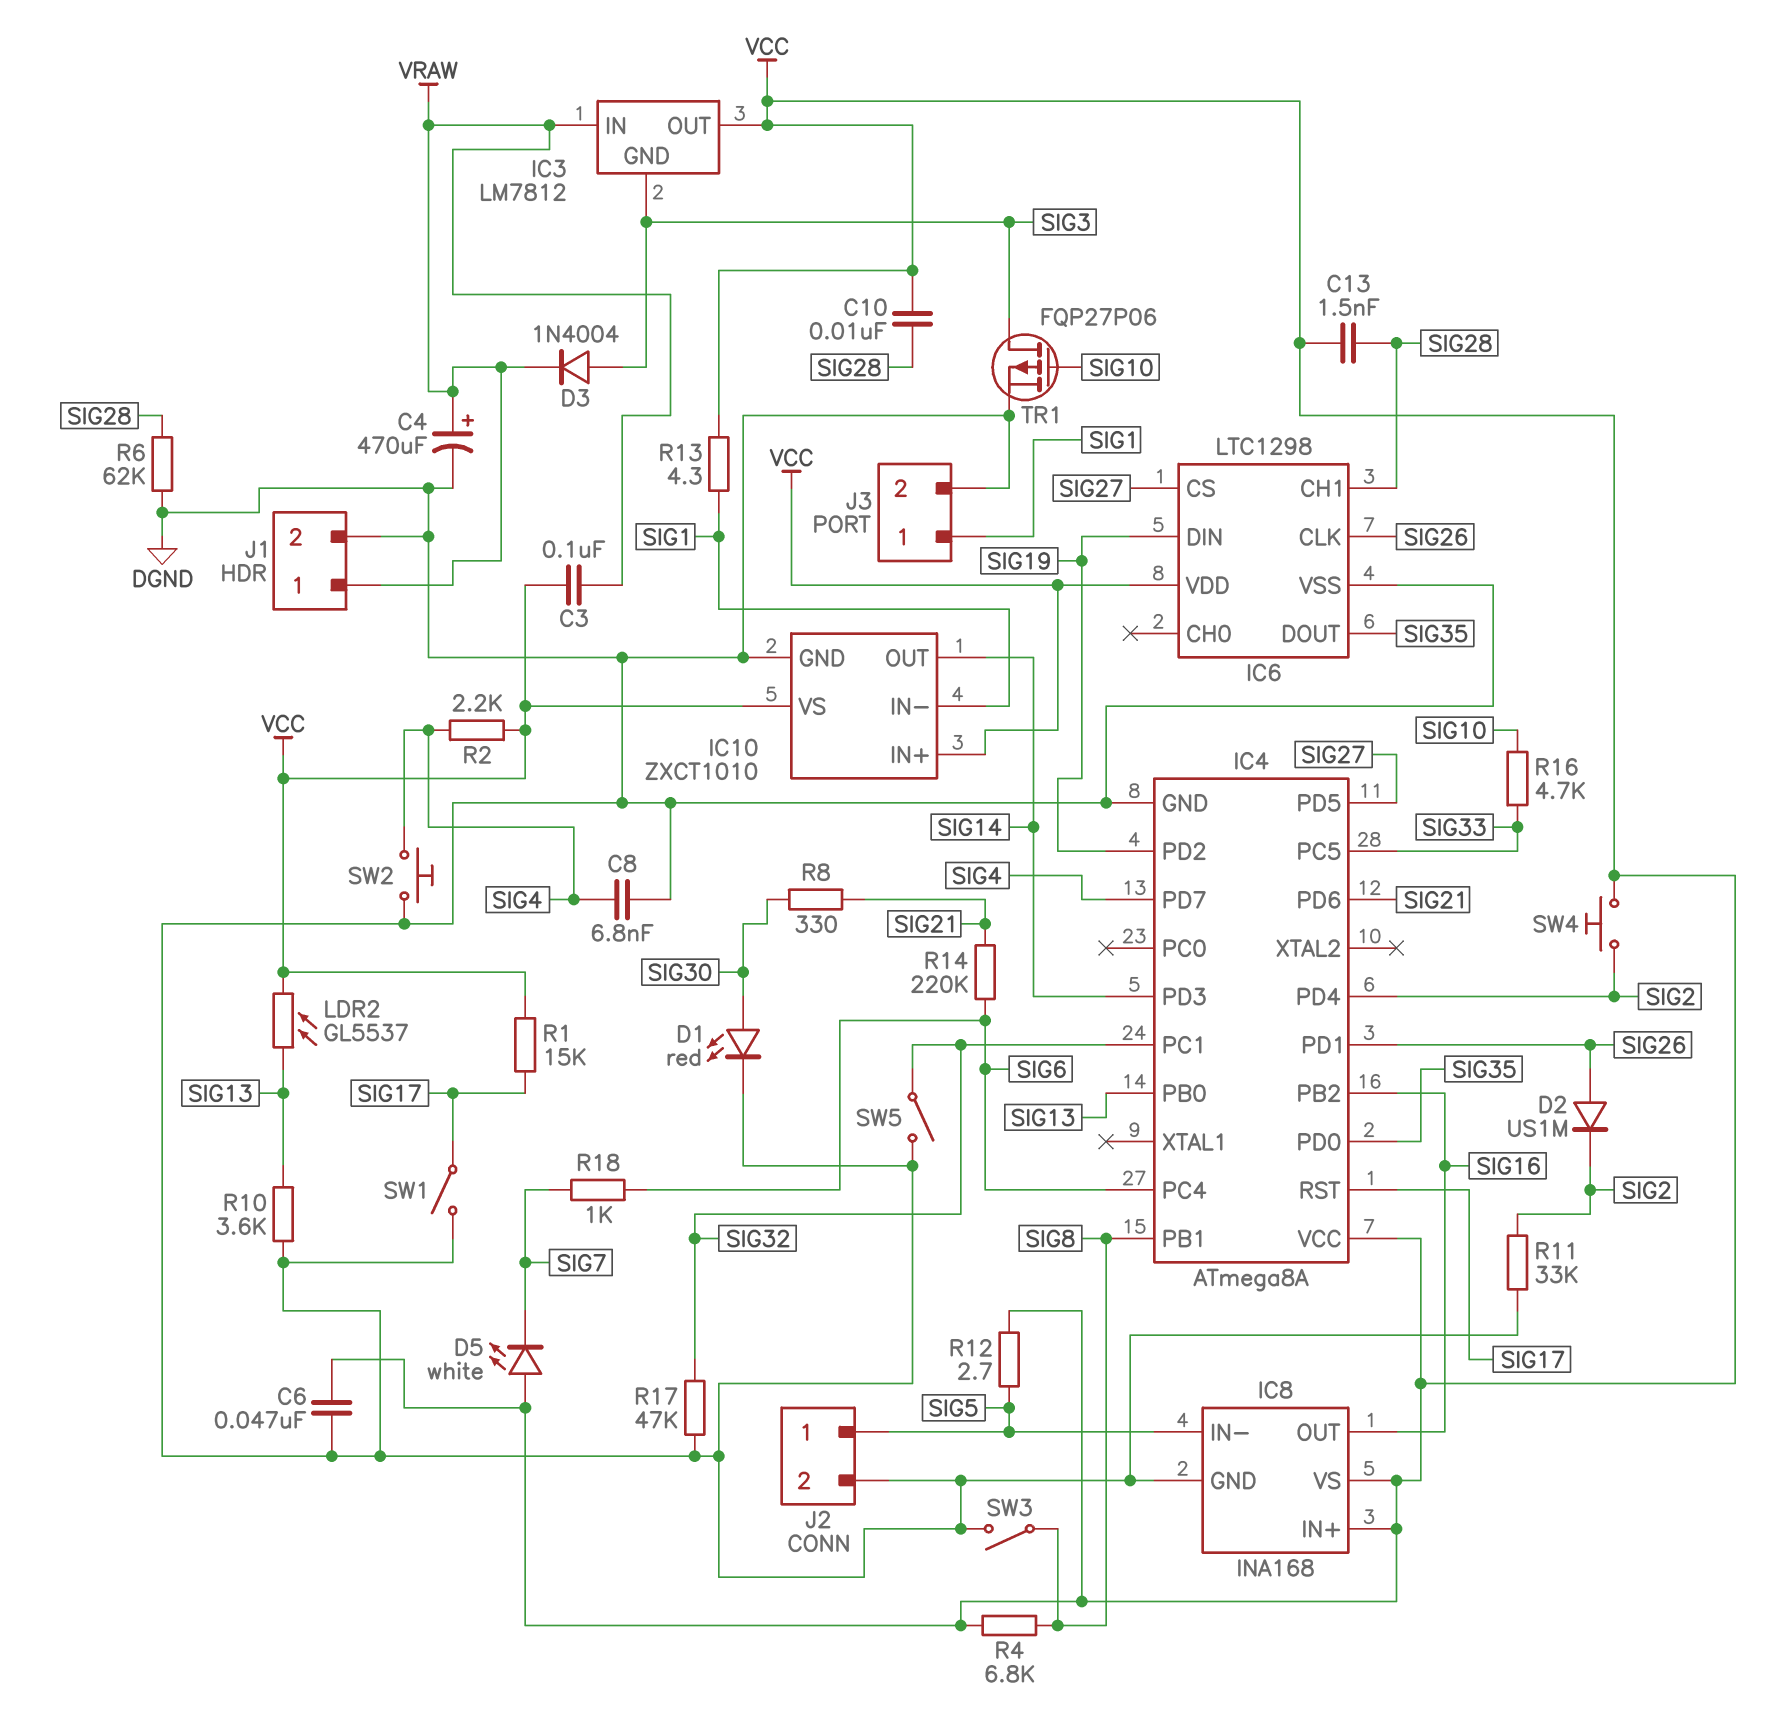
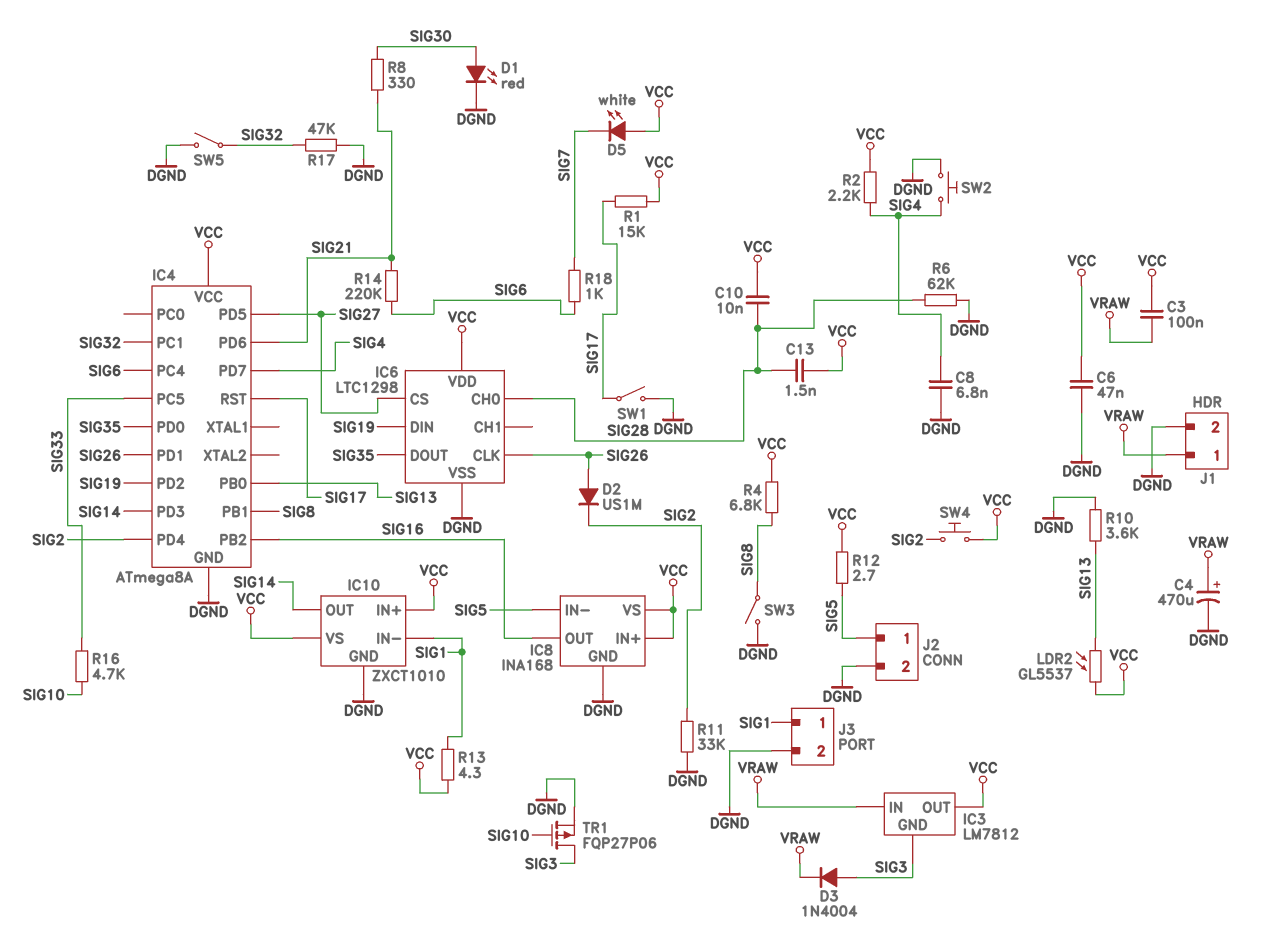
IC6 pin CH0: none -> SIG28
IC6 pin CH1: SIG28 -> none

